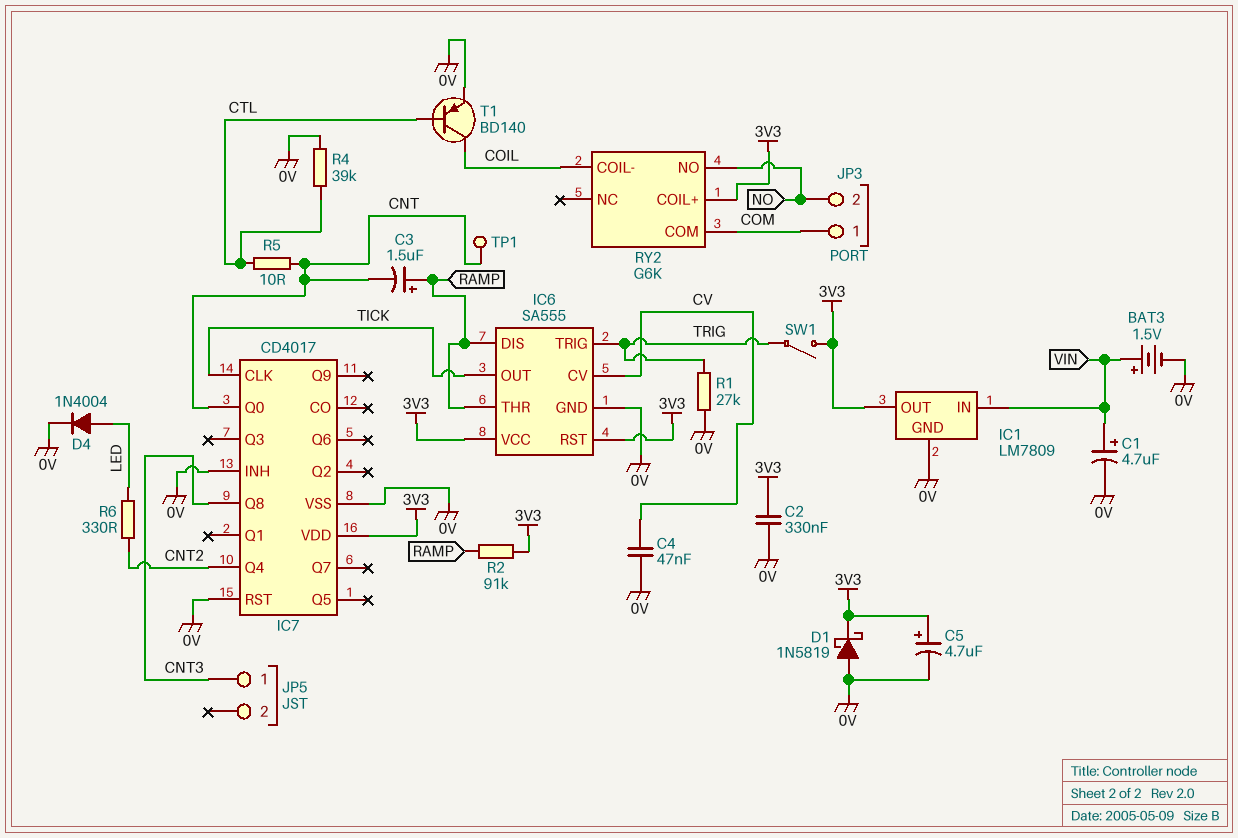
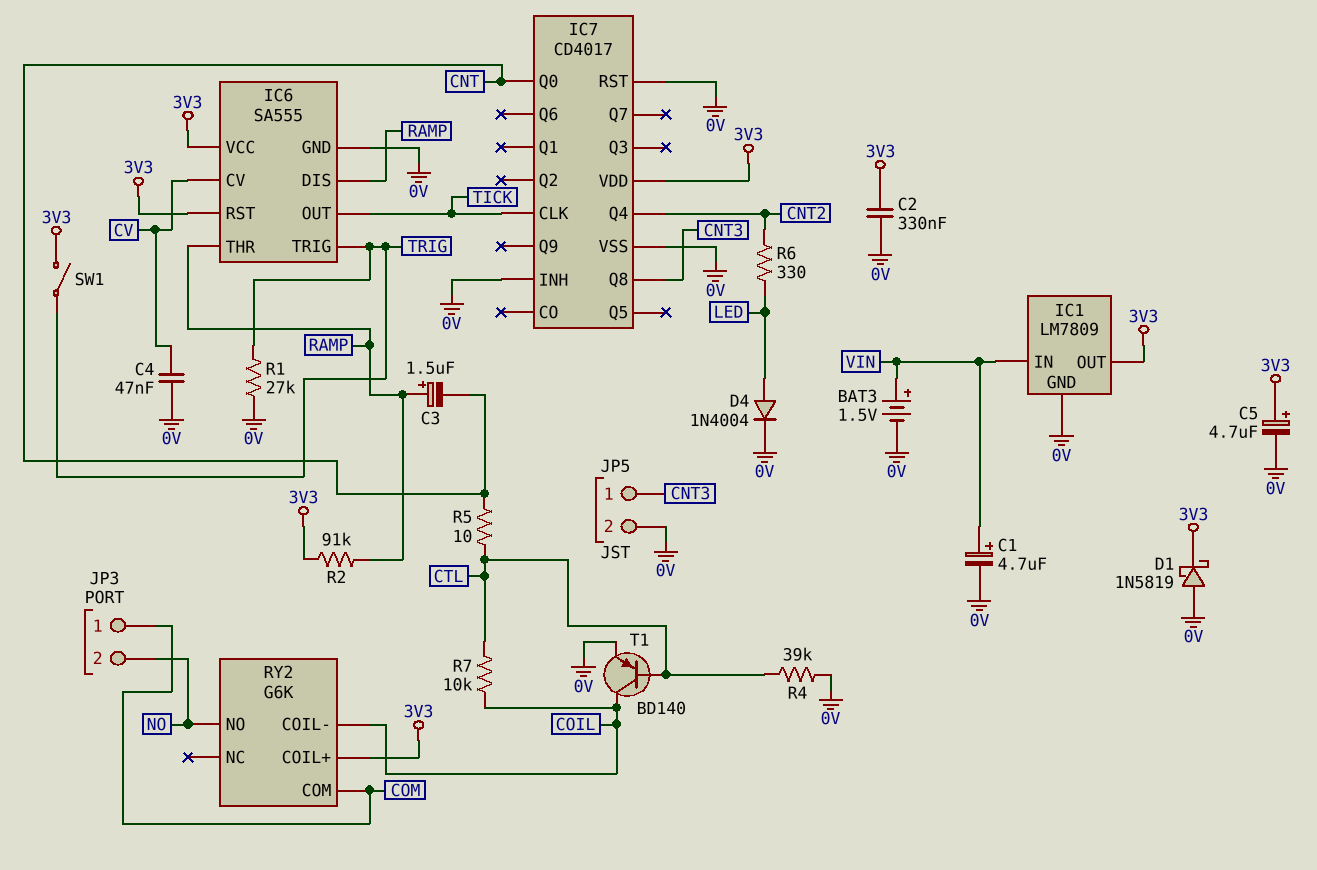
JP5 pin 2: none -> 0V
R7: none -> 10k (COIL, CTL)
TP1: test point (CNT) -> none

